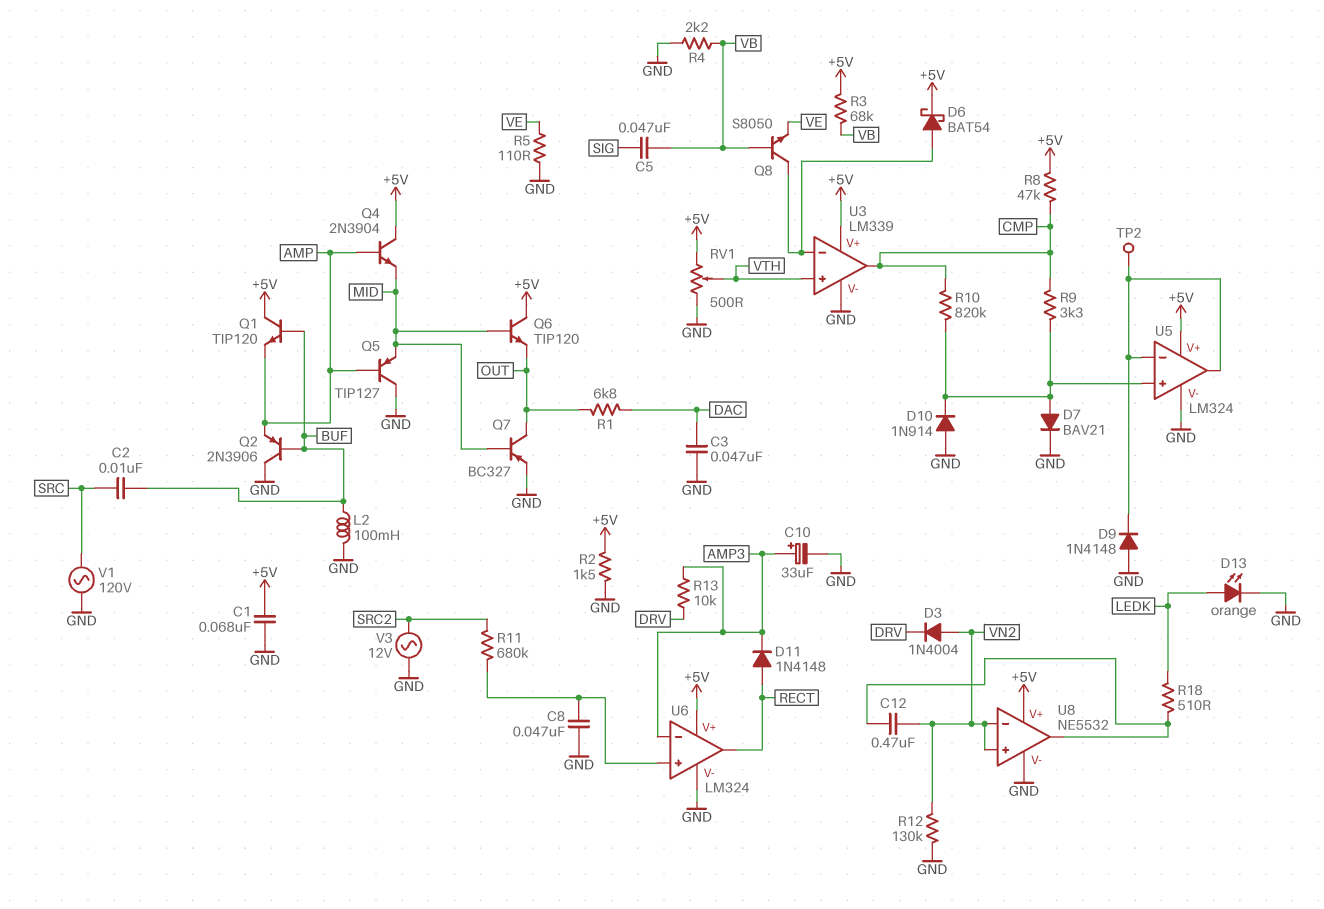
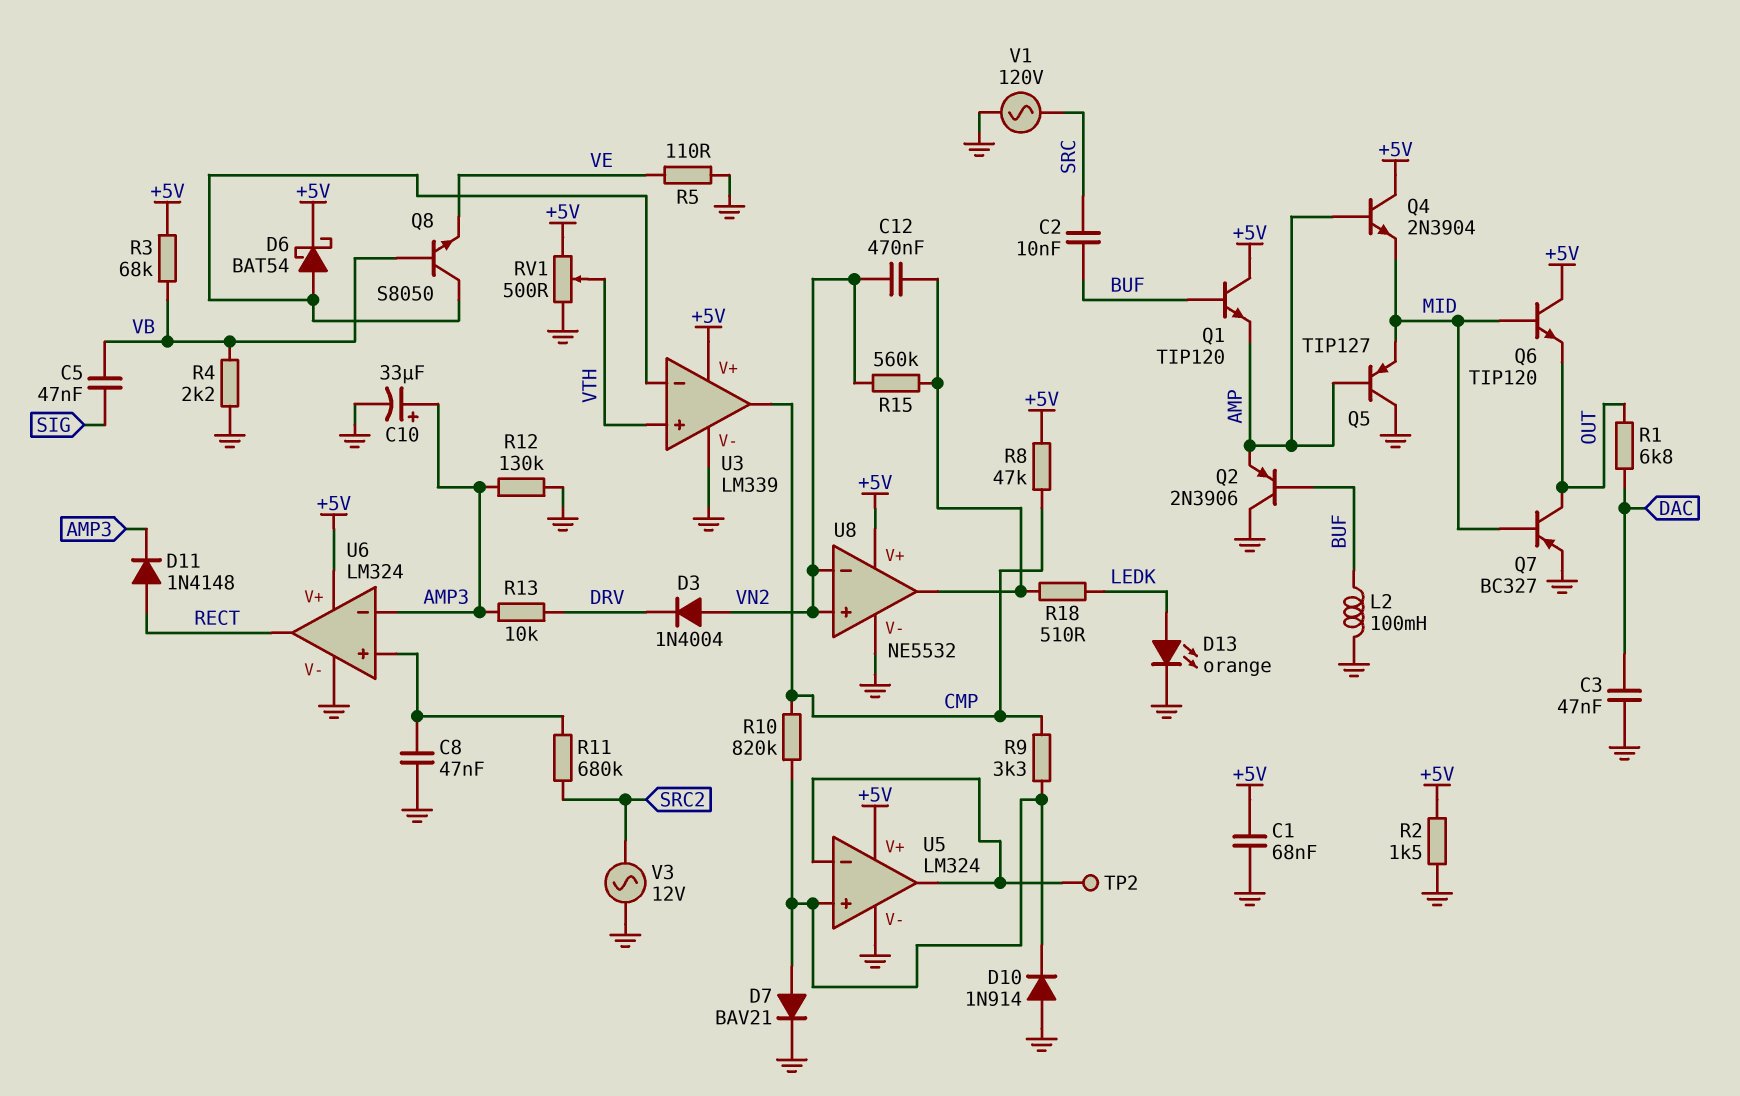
D9: diode 1N4148 (A GND, K U5/in-) -> none
R12: 130k (GND, VN2) -> 130k (AMP3, GND)
R15: none -> 560k (U8/out, VN2)

